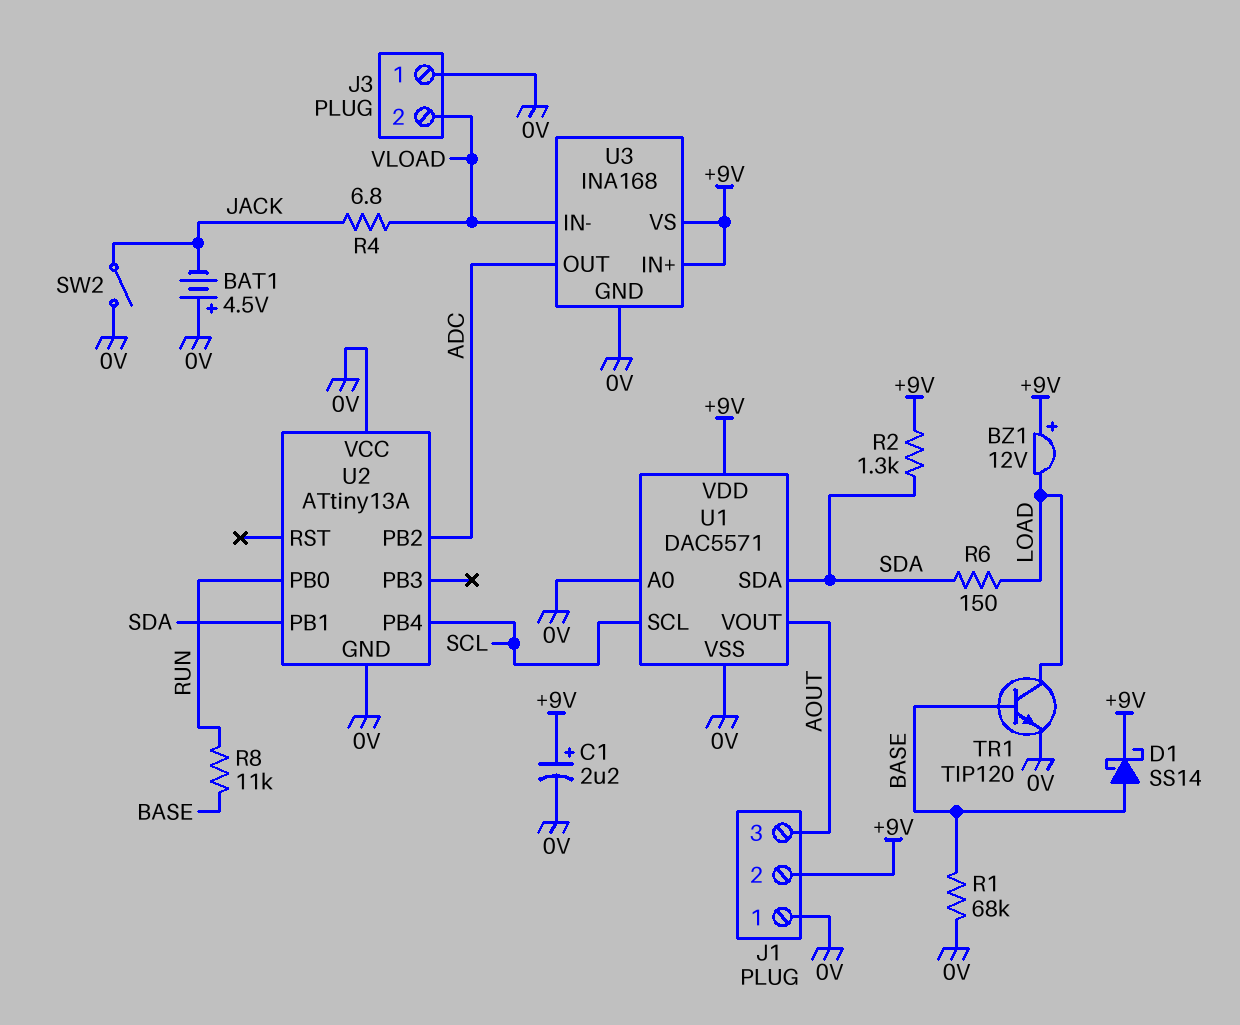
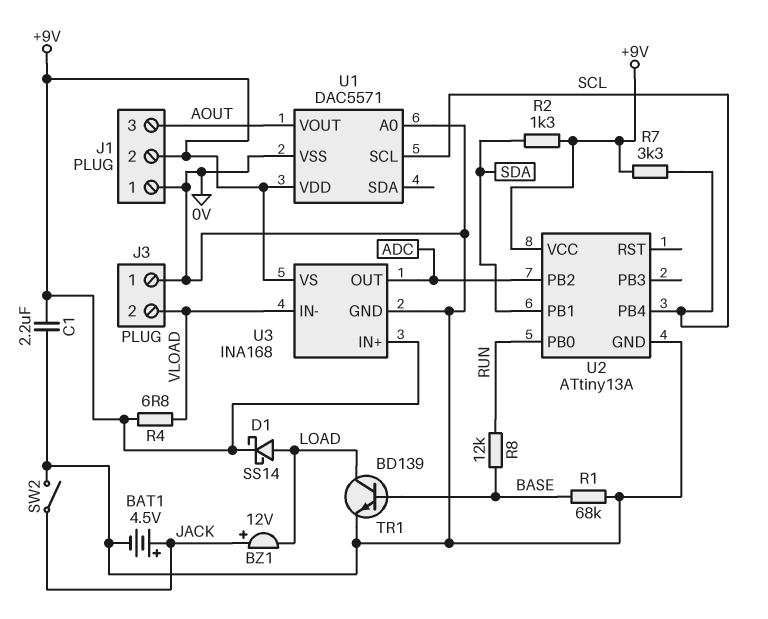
BAT1: 4.5V (plus 0V, minus JACK) -> 4.5V (plus JACK, minus 0V)
BZ1: buzzer 12V (plus +9V, minus LOAD) -> buzzer 12V (plus JACK, minus LOAD)
C1: 2.2uF (plus +9V, minus 0V) -> 2.2uF (+9V, 0V)
D1: schottky SS14 (A BASE, K +9V) -> schottky SS14 (A LOAD, K +9V)
R4: 6.8 (JACK, VLOAD) -> 6.8 (+9V, VLOAD)
R6: 150 (LOAD, SDA) -> none
R7: none -> 3.3k (+9V, SCL)
R8: 11k (BASE, RUN) -> 12k (BASE, RUN)
TR1: NPN TIP120 (B BASE, C LOAD, E 0V) -> NPN BD139 (B BASE, C LOAD, E 0V)
U1 pin SDA: SDA -> none
U2 pin VCC: 0V -> +9V

